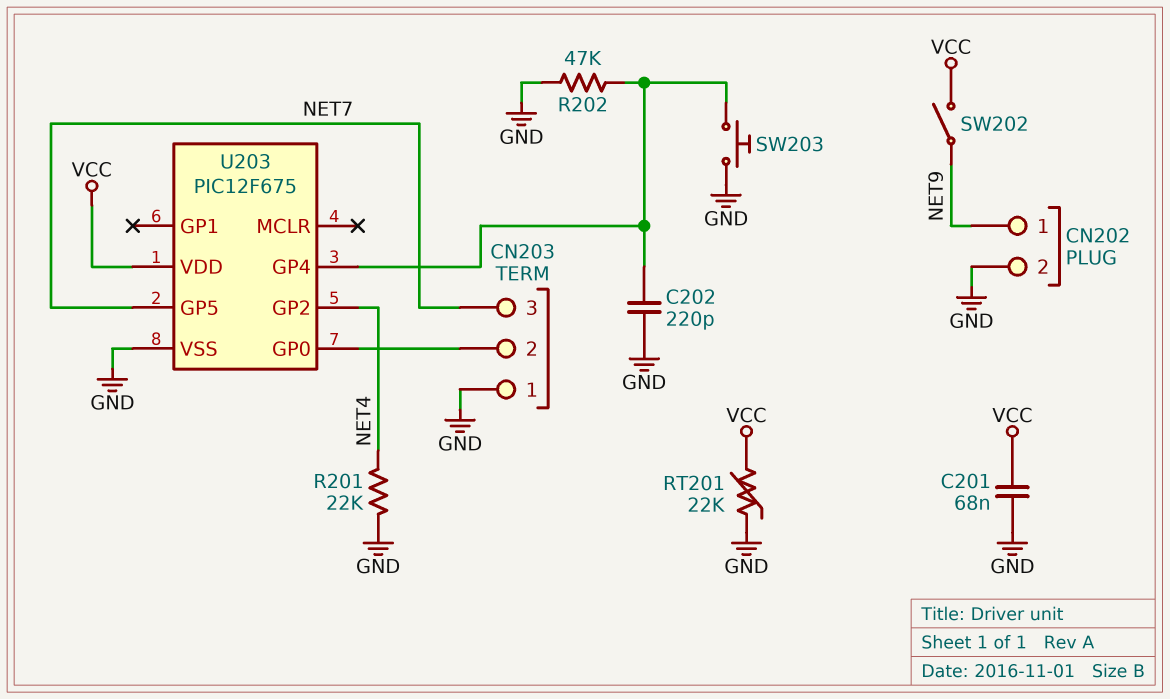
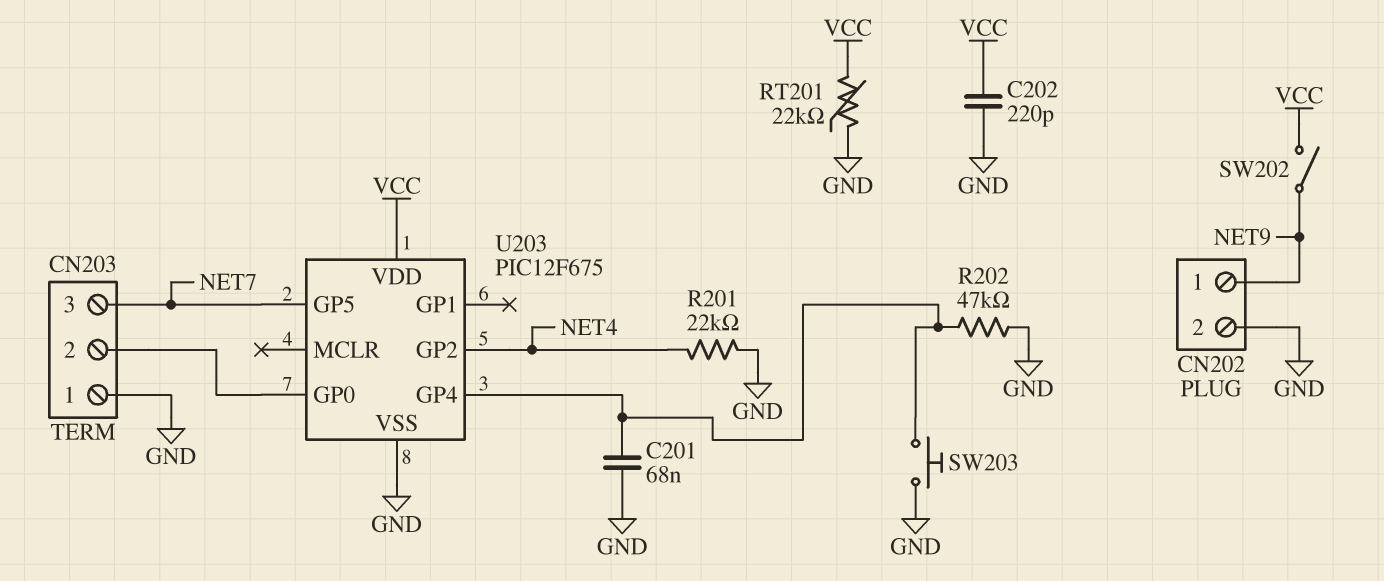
C201: 68nF (GND, VCC) -> 68nF (GND, U203/GP4)
C202: 220pF (GND, U203/GP4) -> 220pF (GND, VCC)

